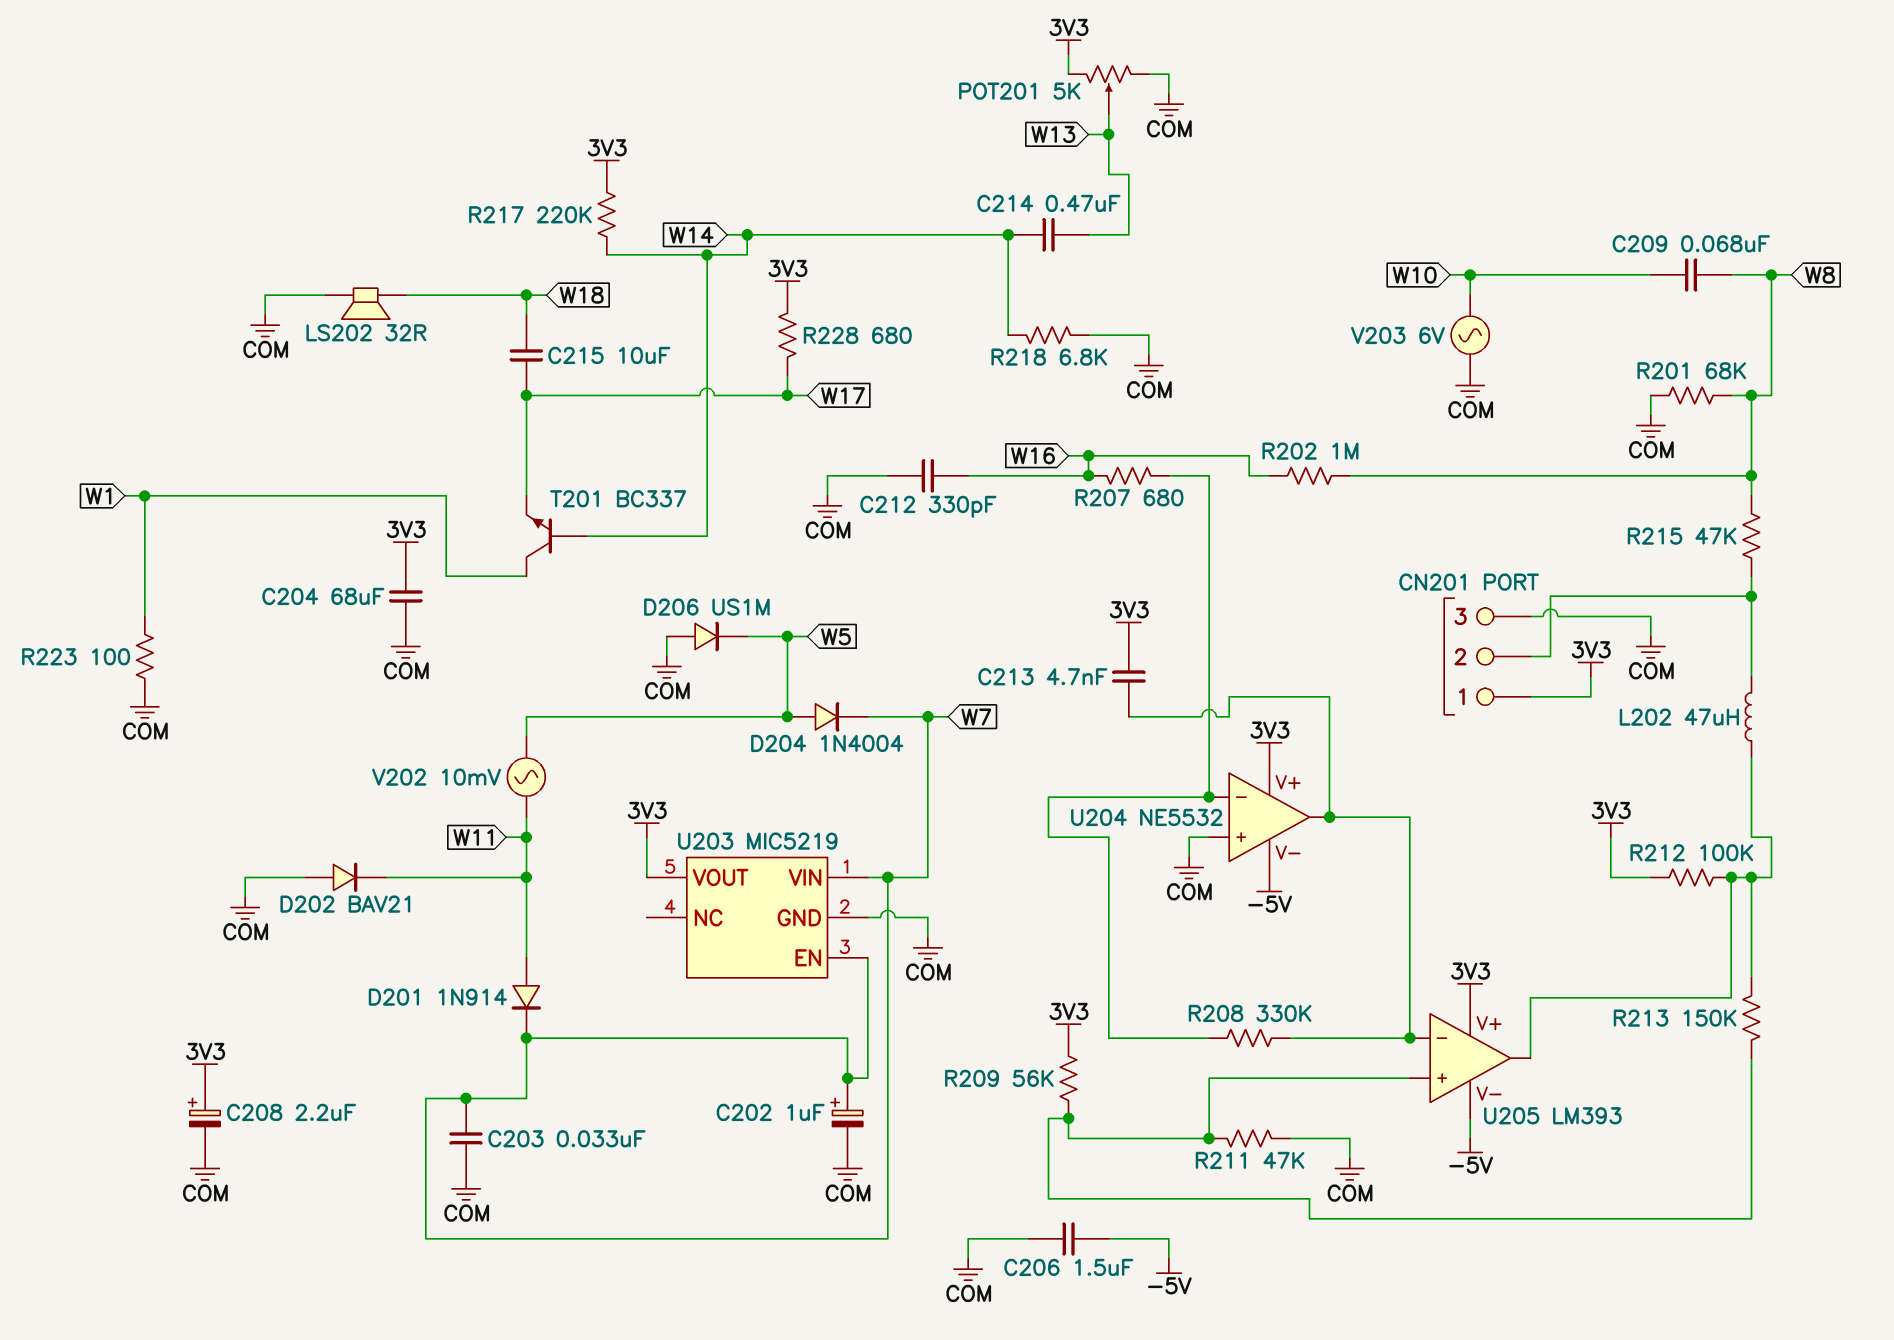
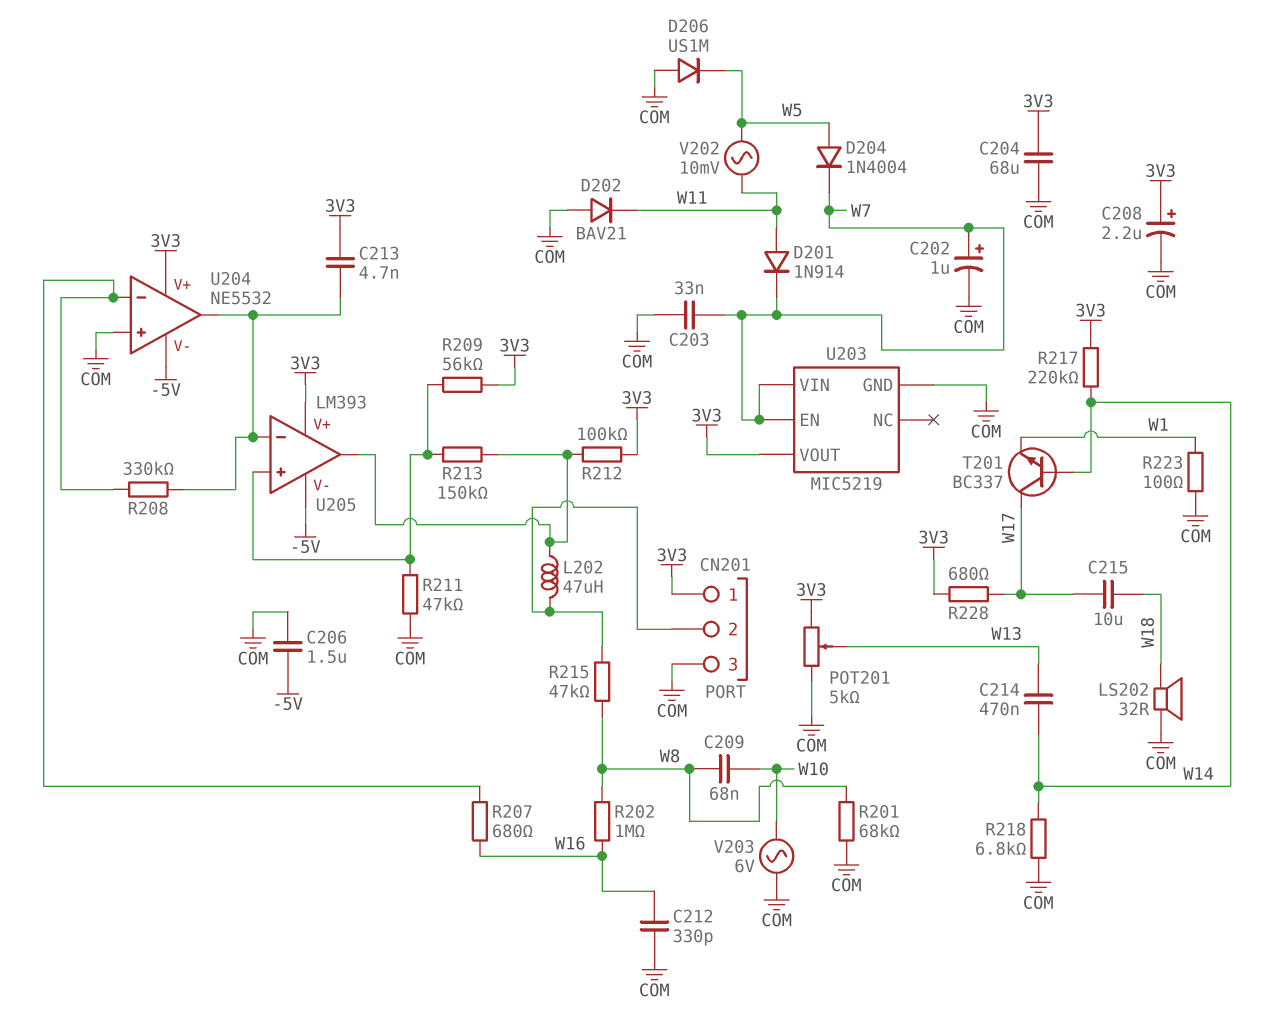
T201: NPN BC337 (B W14, C W1, E W17) -> NPN BC337 (B W14, C W17, E W1)

